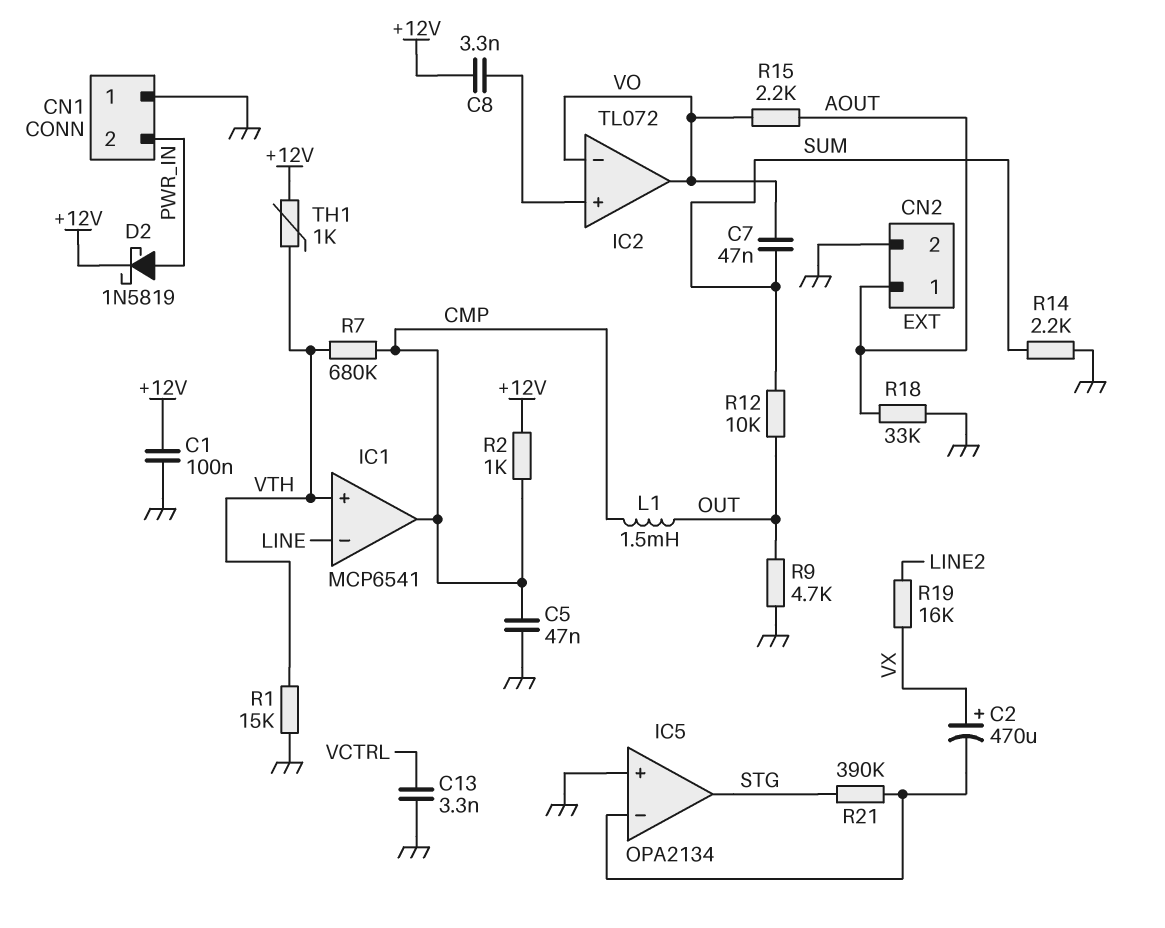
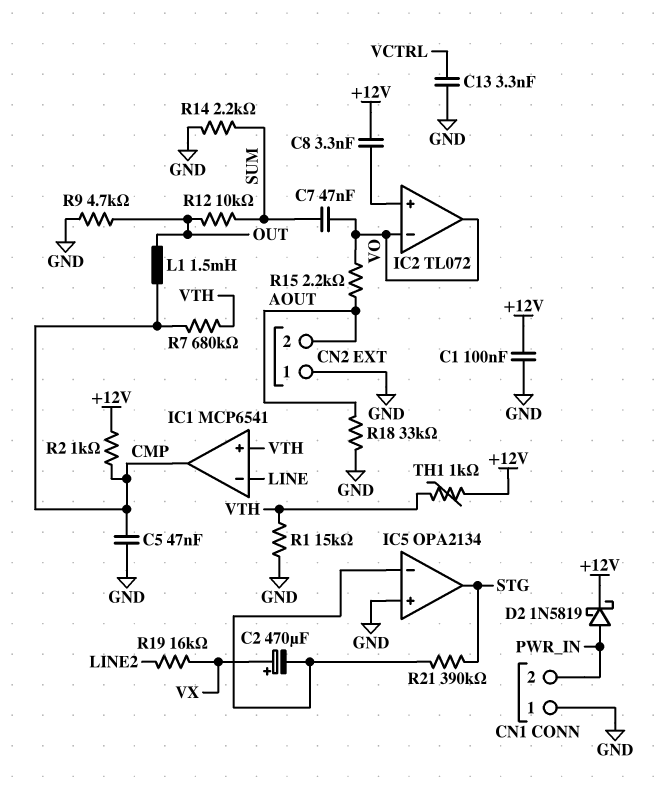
CN2 pin 1: AOUT -> GND
CN2 pin 2: GND -> AOUT

